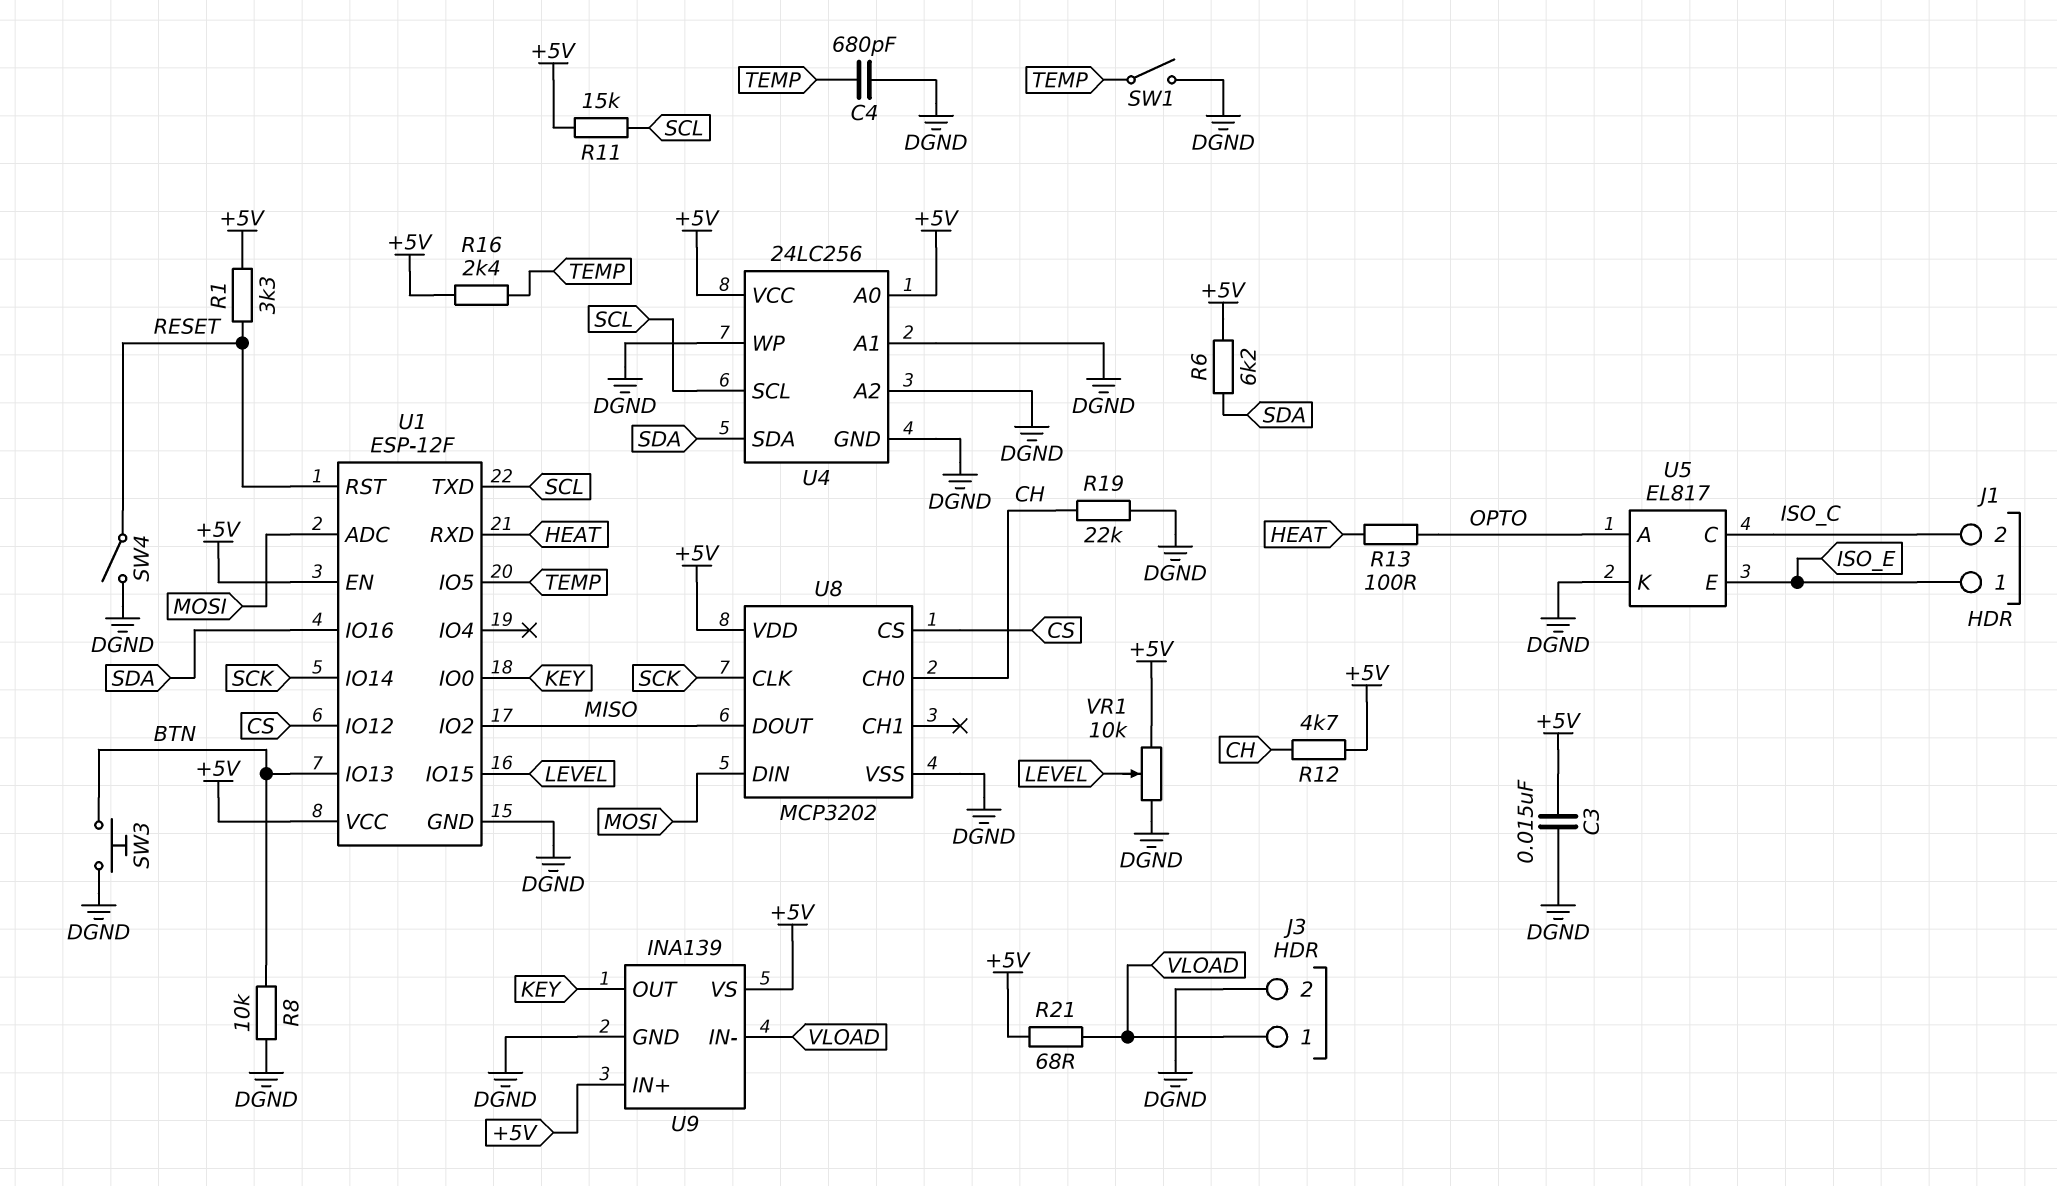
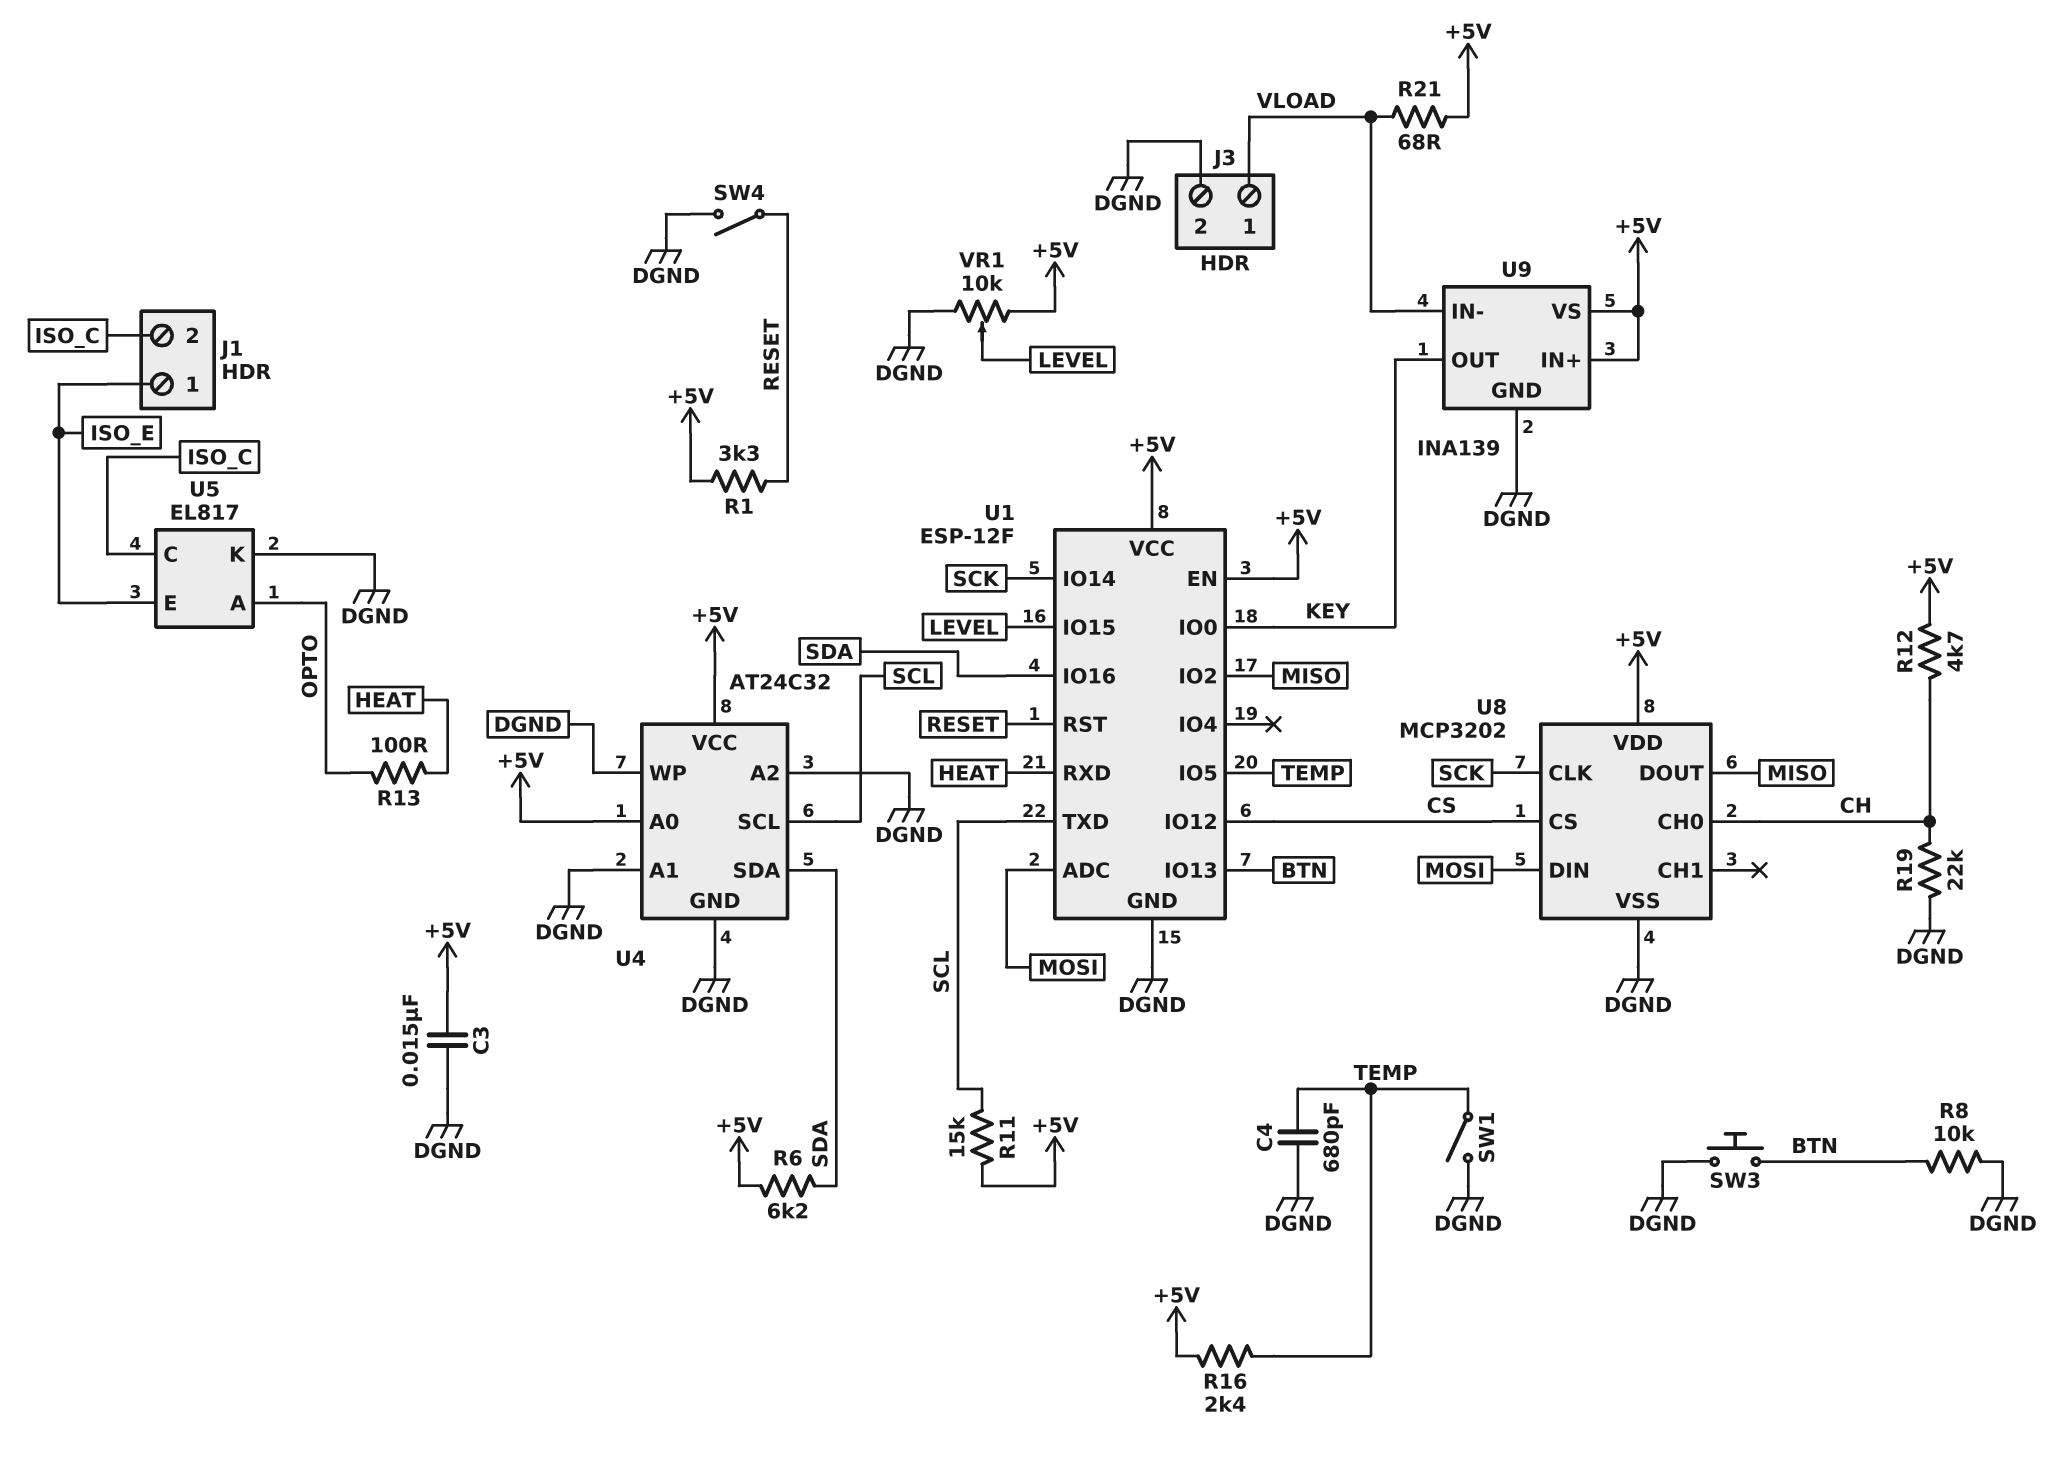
U4: 24LC256 -> AT24C32

